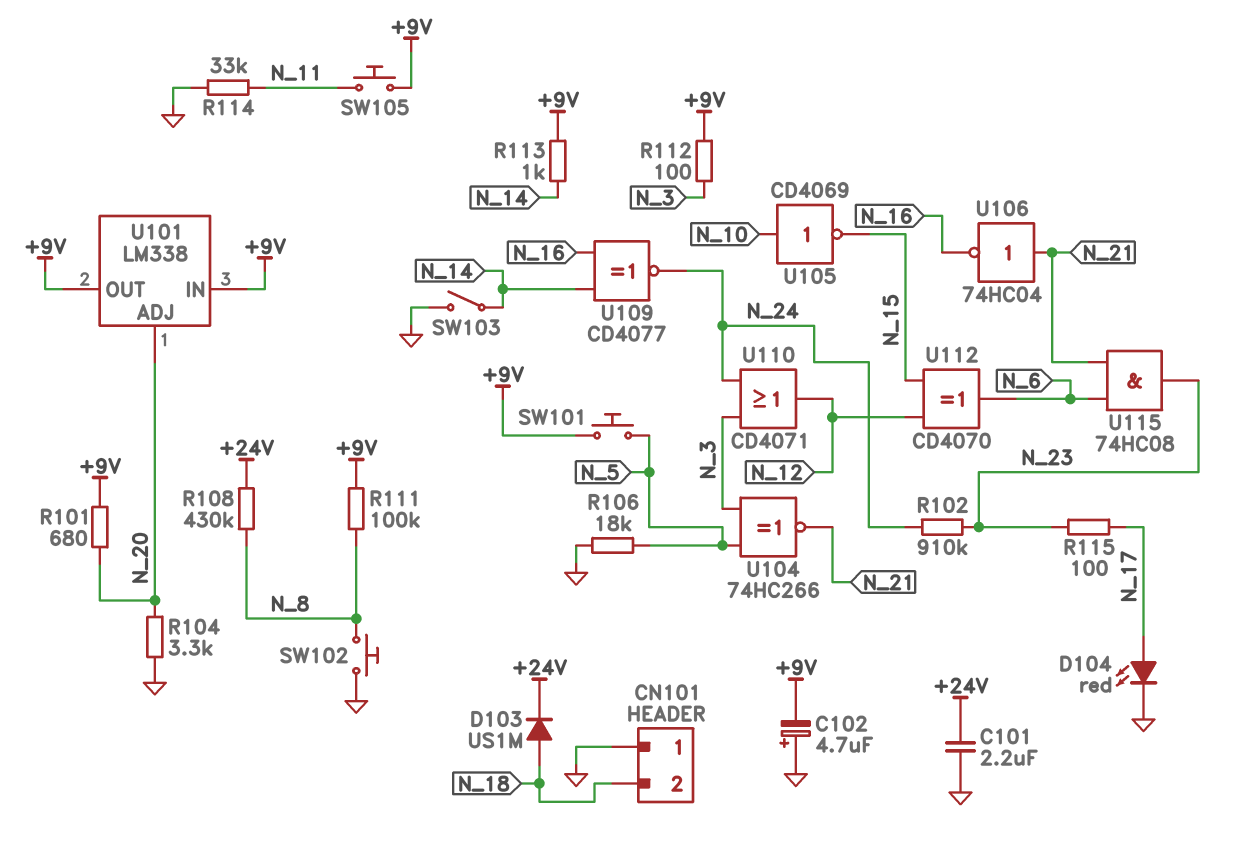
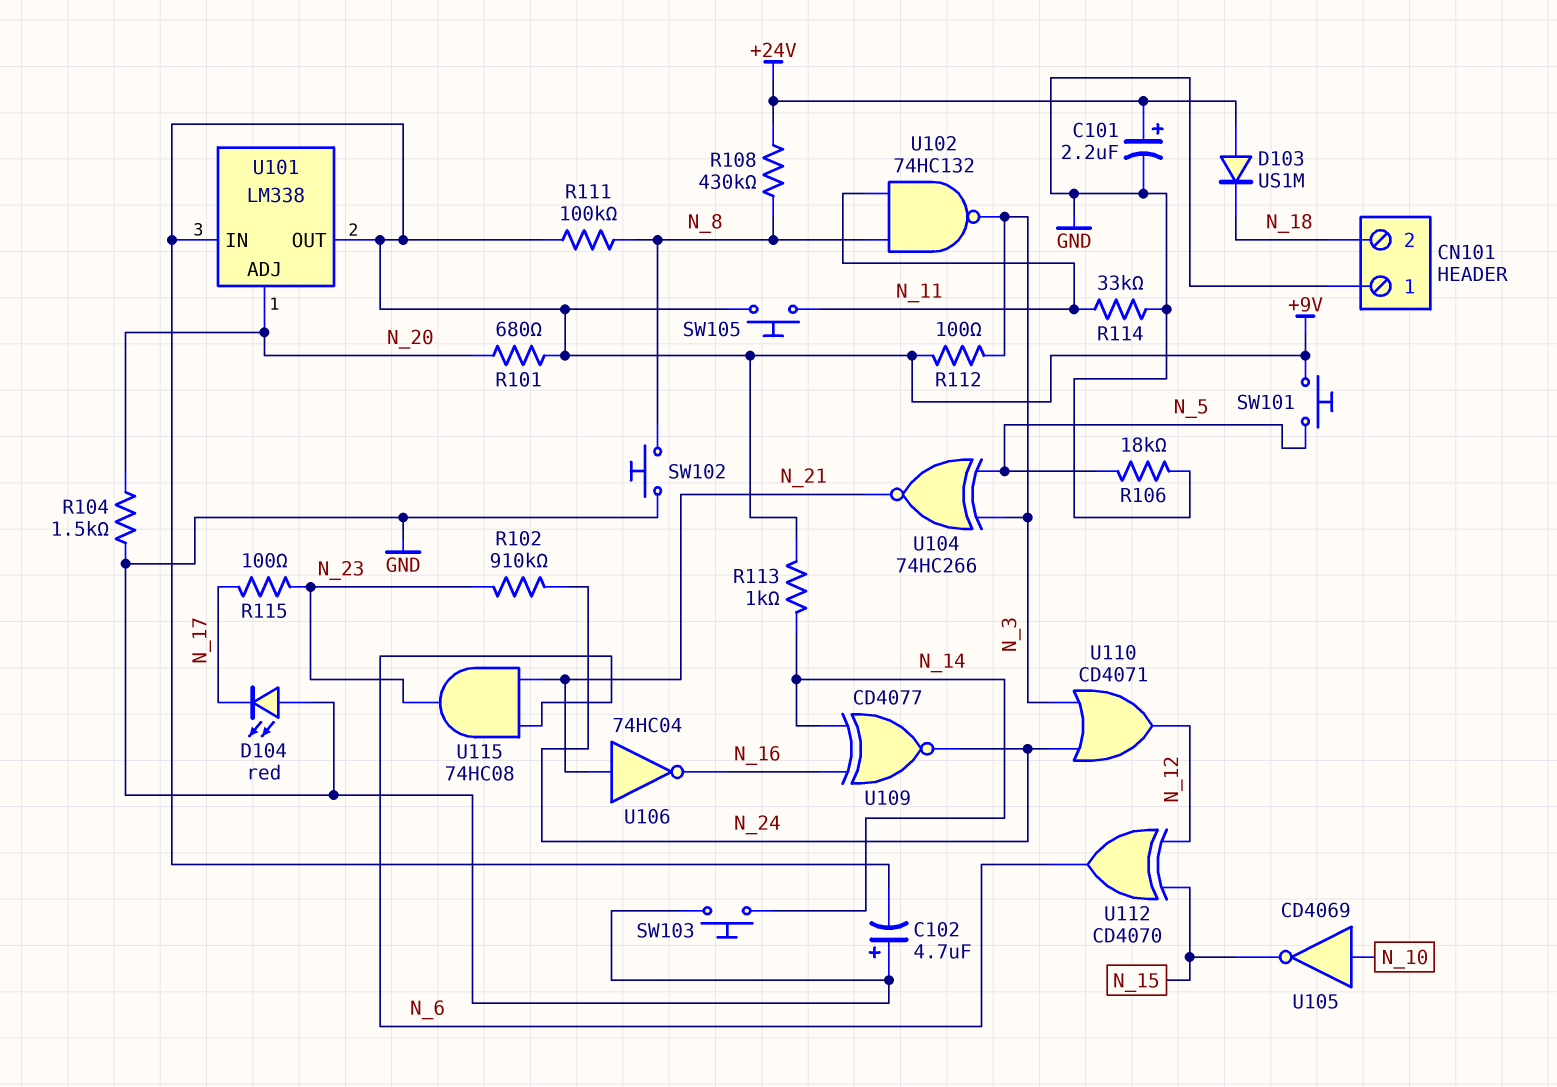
C101: 2.2uF (+24V, GND) -> 2.2uF (plus +24V, minus GND)
D103: diode US1M (A N_18, K +24V) -> diode US1M (A +24V, K N_18)
D104: LED red (A N_17, K GND) -> LED red (A GND, K N_17)
R104: 3.3k (GND, N_20) -> 1.5k (GND, N_20)
SW103: switch (GND, N_14) -> button (GND, N_14)
U102: none -> NAND 74HC132 (in N_8, in N_11, out N_3)

